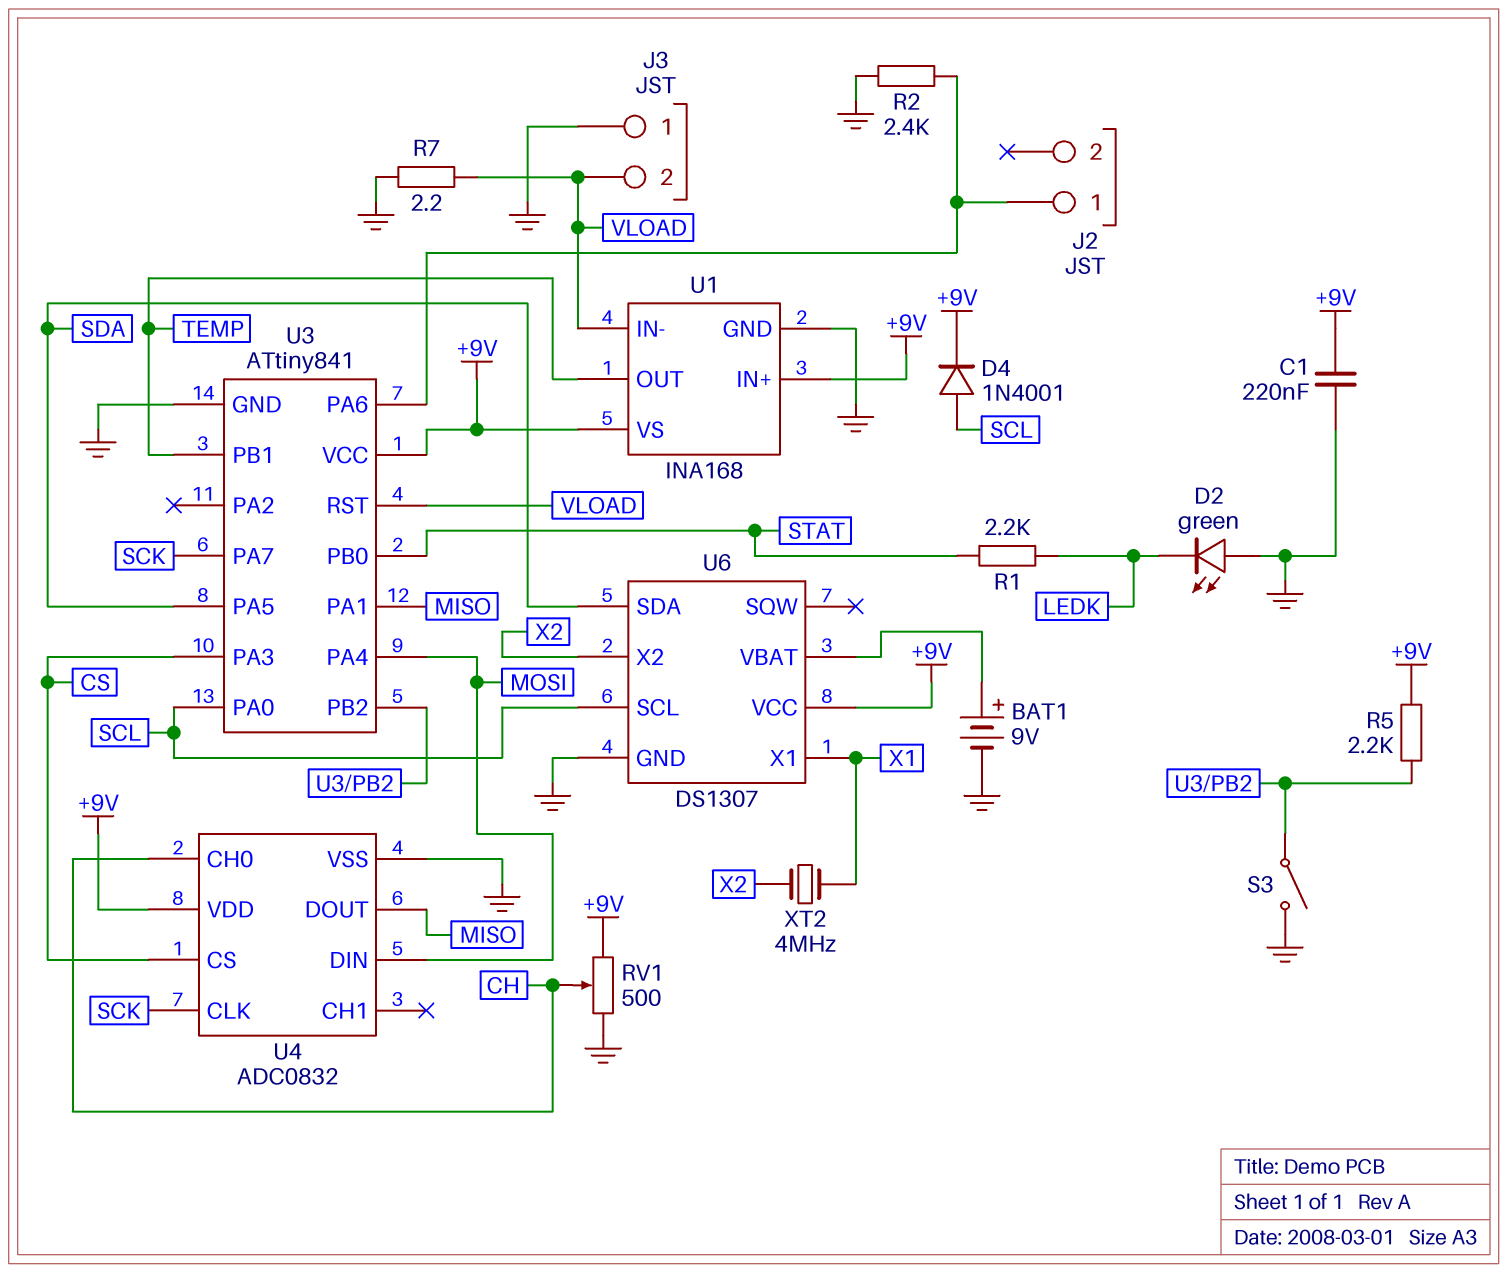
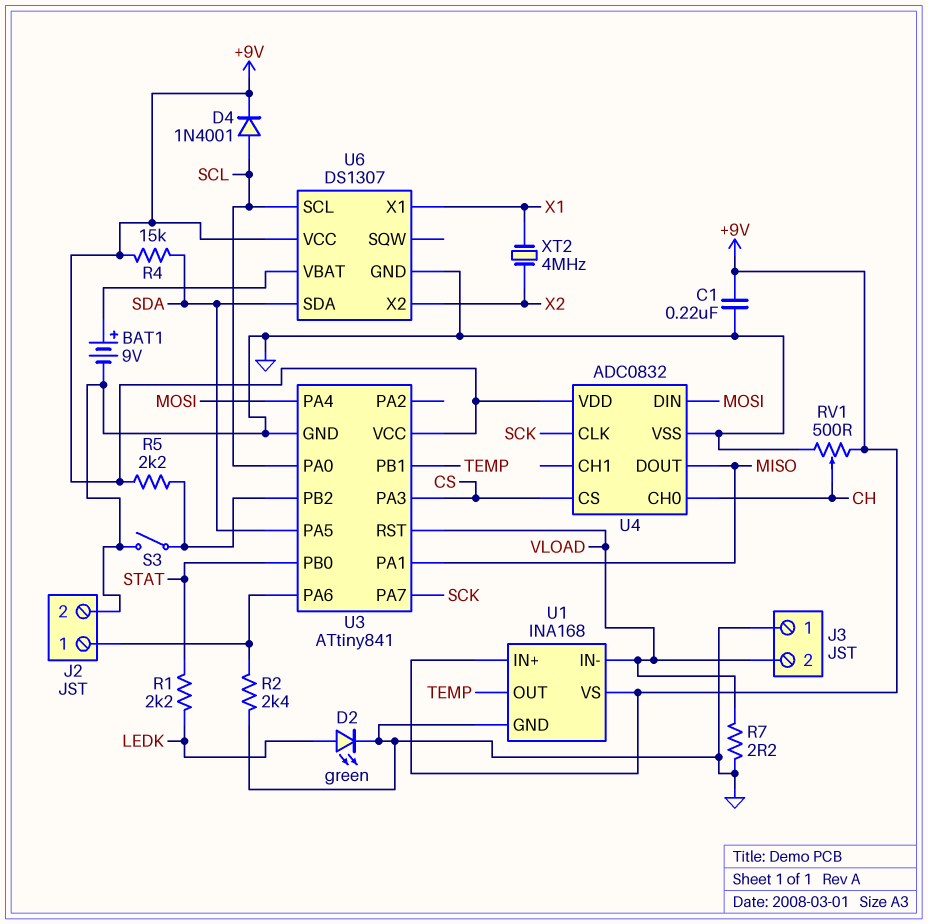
D2: LED green (A GND, K LEDK) -> LED green (A LEDK, K GND)
J2 pin 2: none -> GND
R4: none -> 15k (+9V, SDA)

